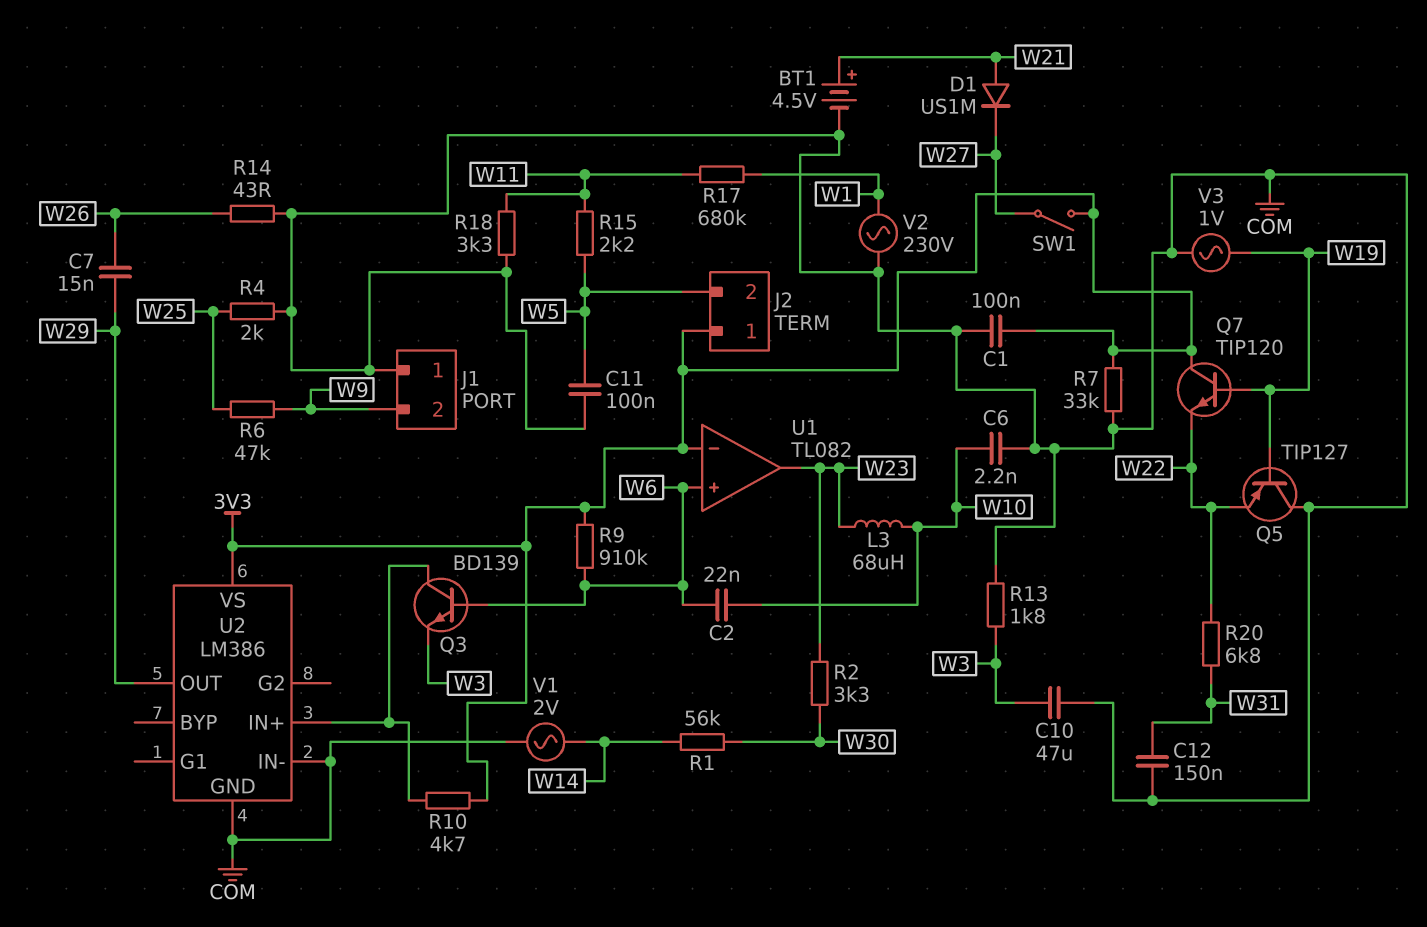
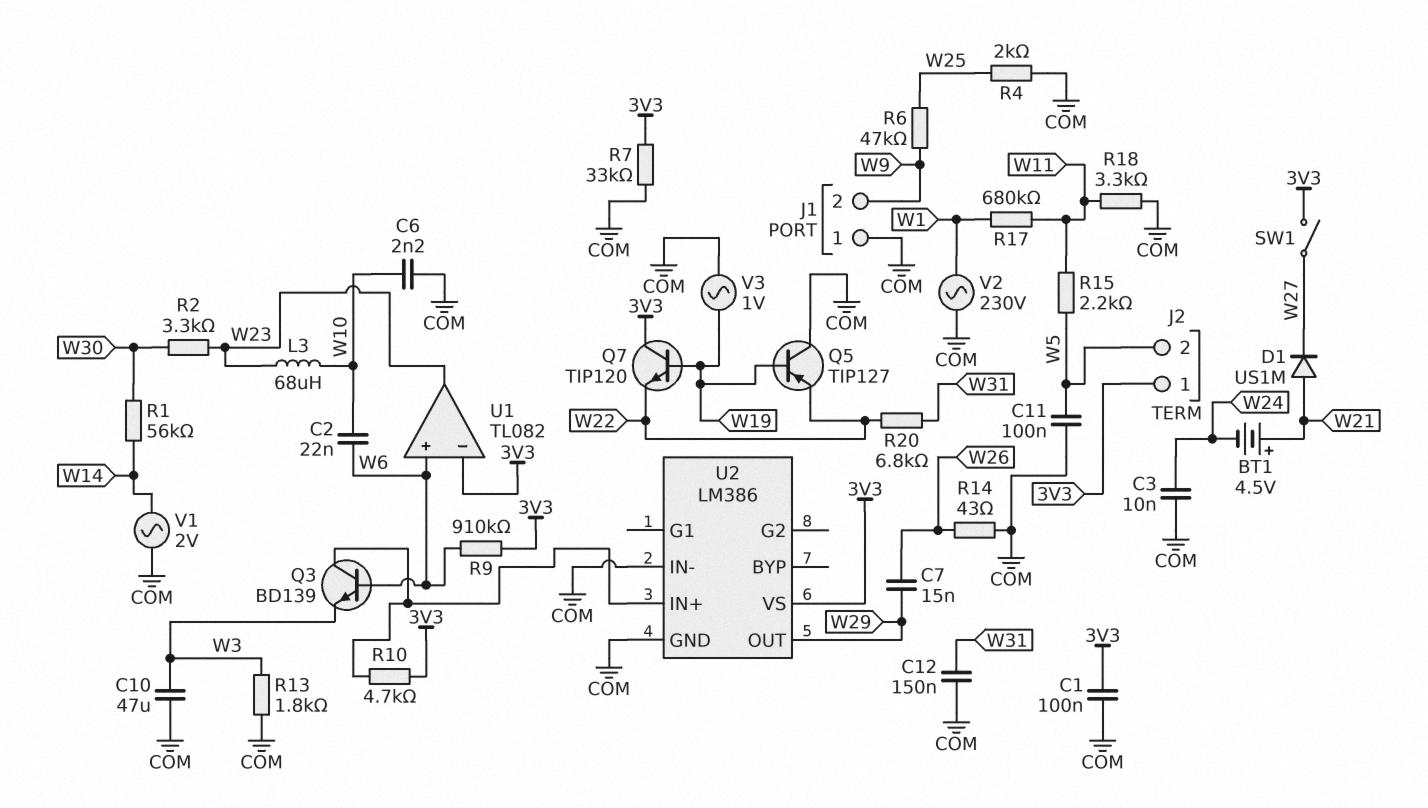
BT1: 4.5V (plus W21, minus COM) -> 4.5V (plus W21, minus W24)
C3: none -> 10nF (COM, W24)

